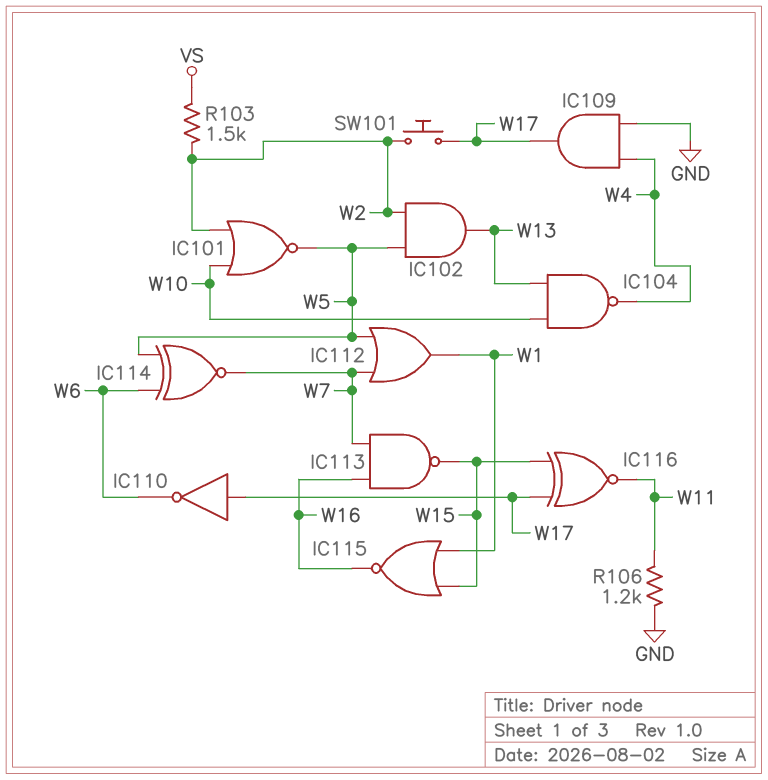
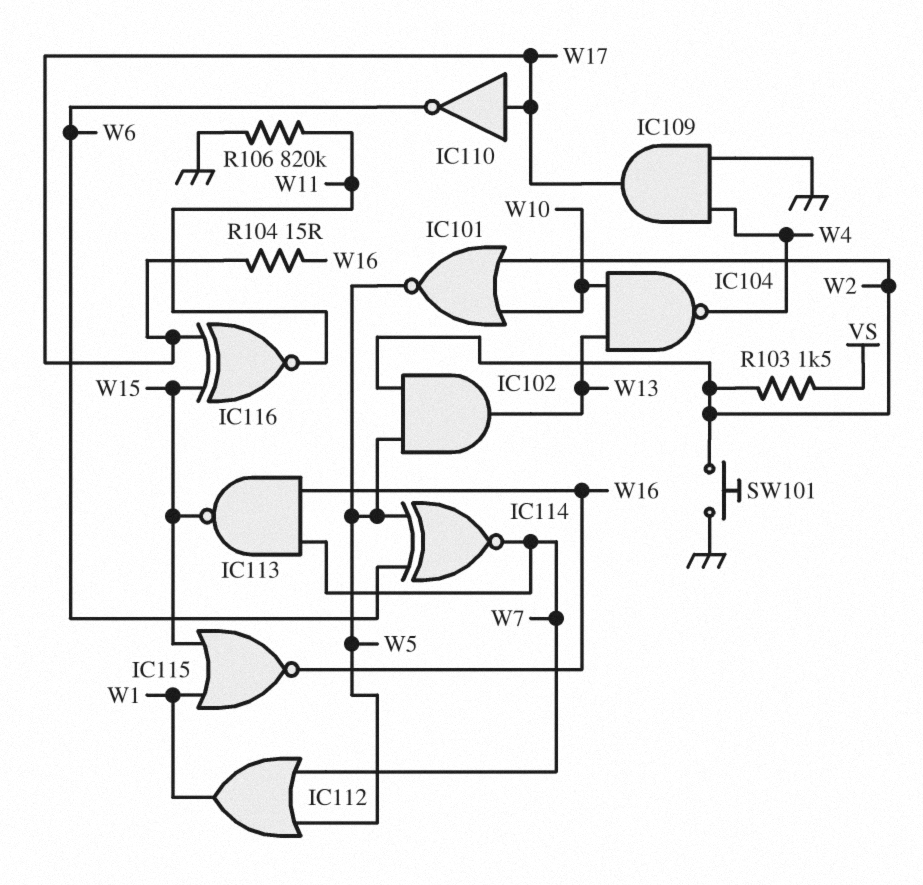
R104: none -> 15 (W16, W17)
R106: 1.2k (GND, W11) -> 820k (GND, W11)
SW101: button (W2, W17) -> button (GND, W2)

